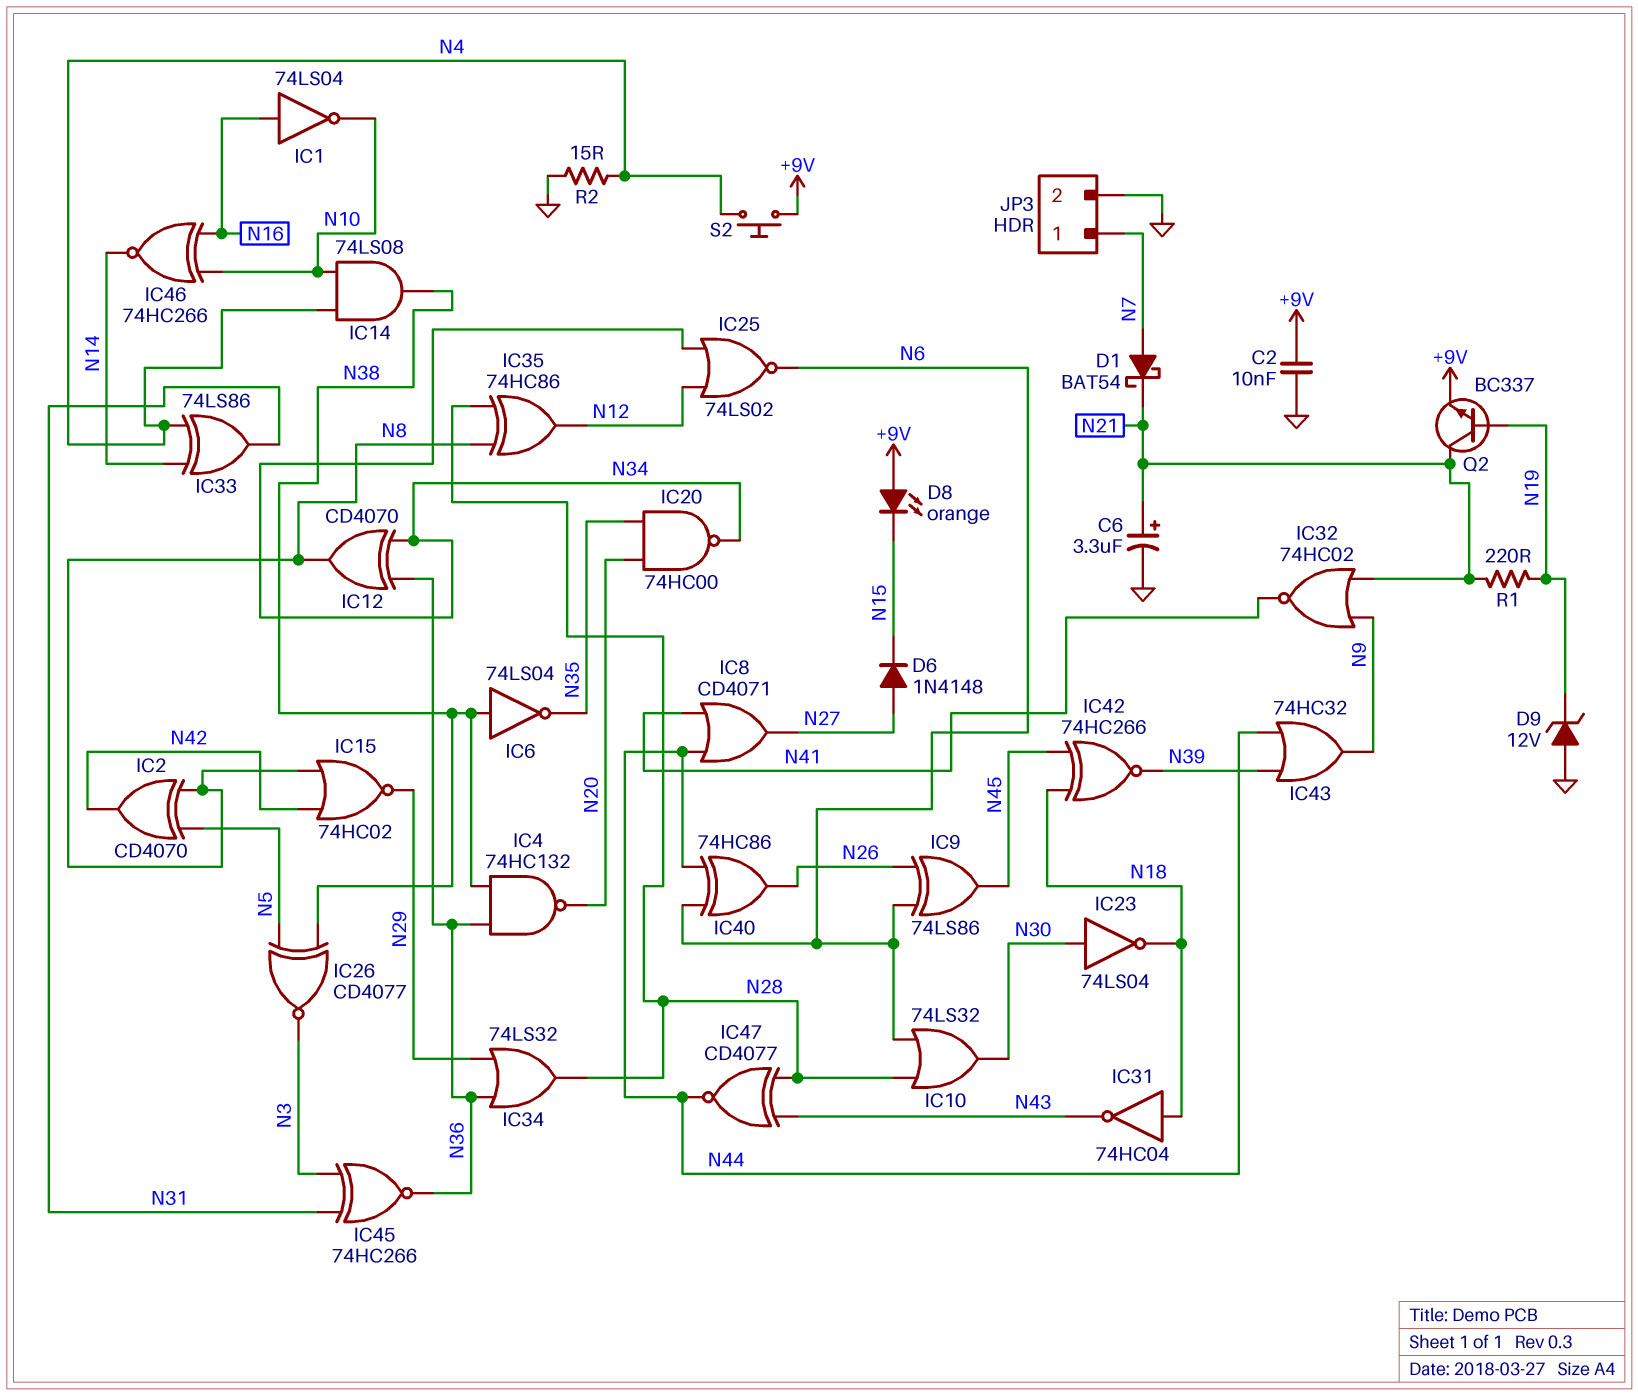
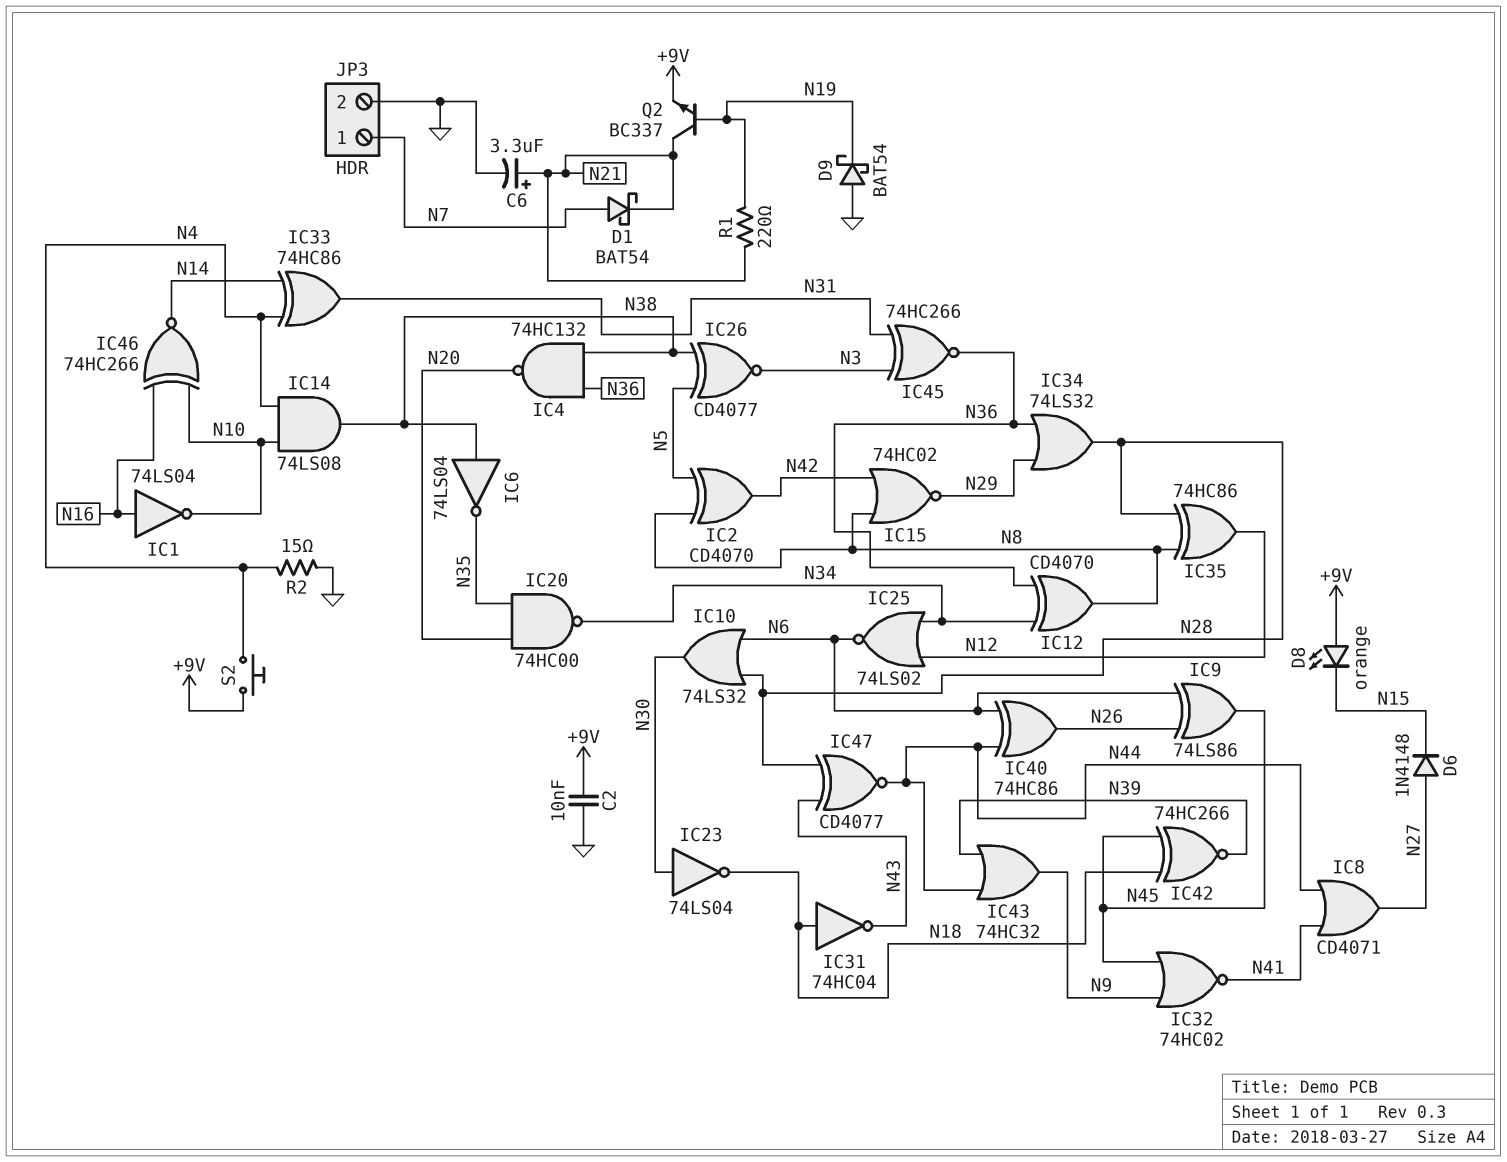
D9: zener 12V (A GND, K N19) -> schottky BAT54 (A GND, K N19)
IC32: NOR 74HC02 (in N9, in N21, out N41) -> NOR 74HC02 (in N9, in N45, out N41)
IC33: XOR 74LS86 (in N4, in N14, out N31) -> XOR 74HC86 (in N4, in N14, out N31)

